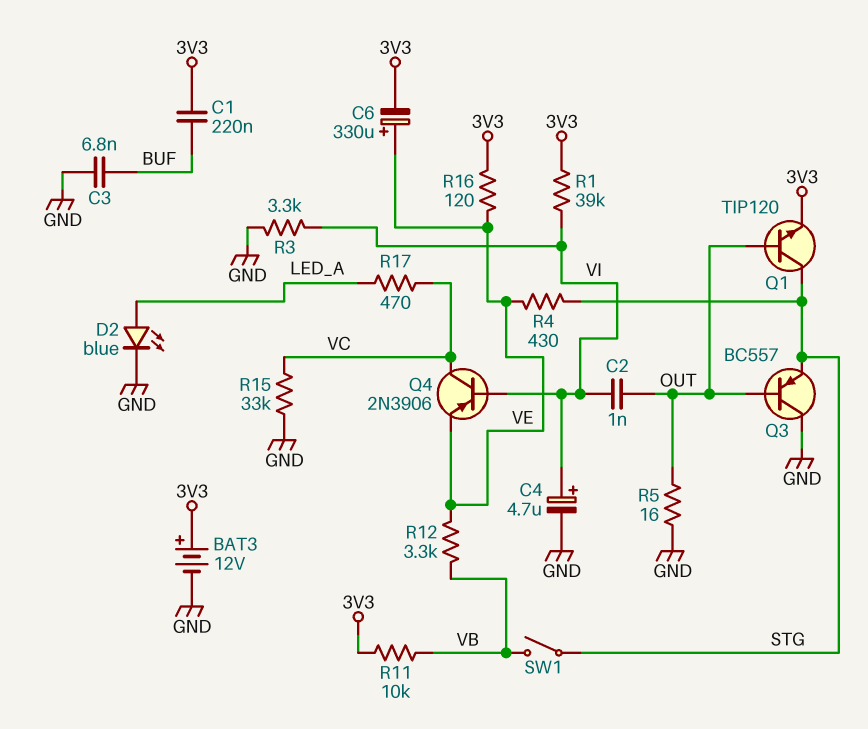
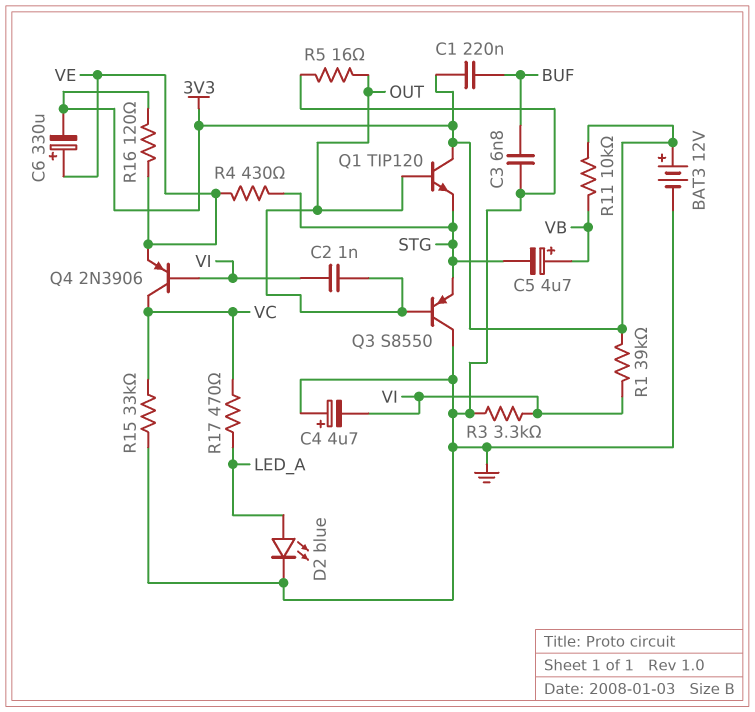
C4: 4.7uF (plus VI, minus GND) -> 4.7uF (plus GND, minus VI)
C5: none -> 4.7uF (plus VB, minus STG)
Q1: NPN TIP120 (B OUT, C STG, E 3V3) -> NPN TIP120 (B OUT, C 3V3, E STG)
Q3: PNP BC557 (B OUT, C GND, E STG) -> PNP S8550 (B OUT, C GND, E STG)
R12: 3.3k (VB, VE) -> none
SW1: switch (STG, VB) -> none

